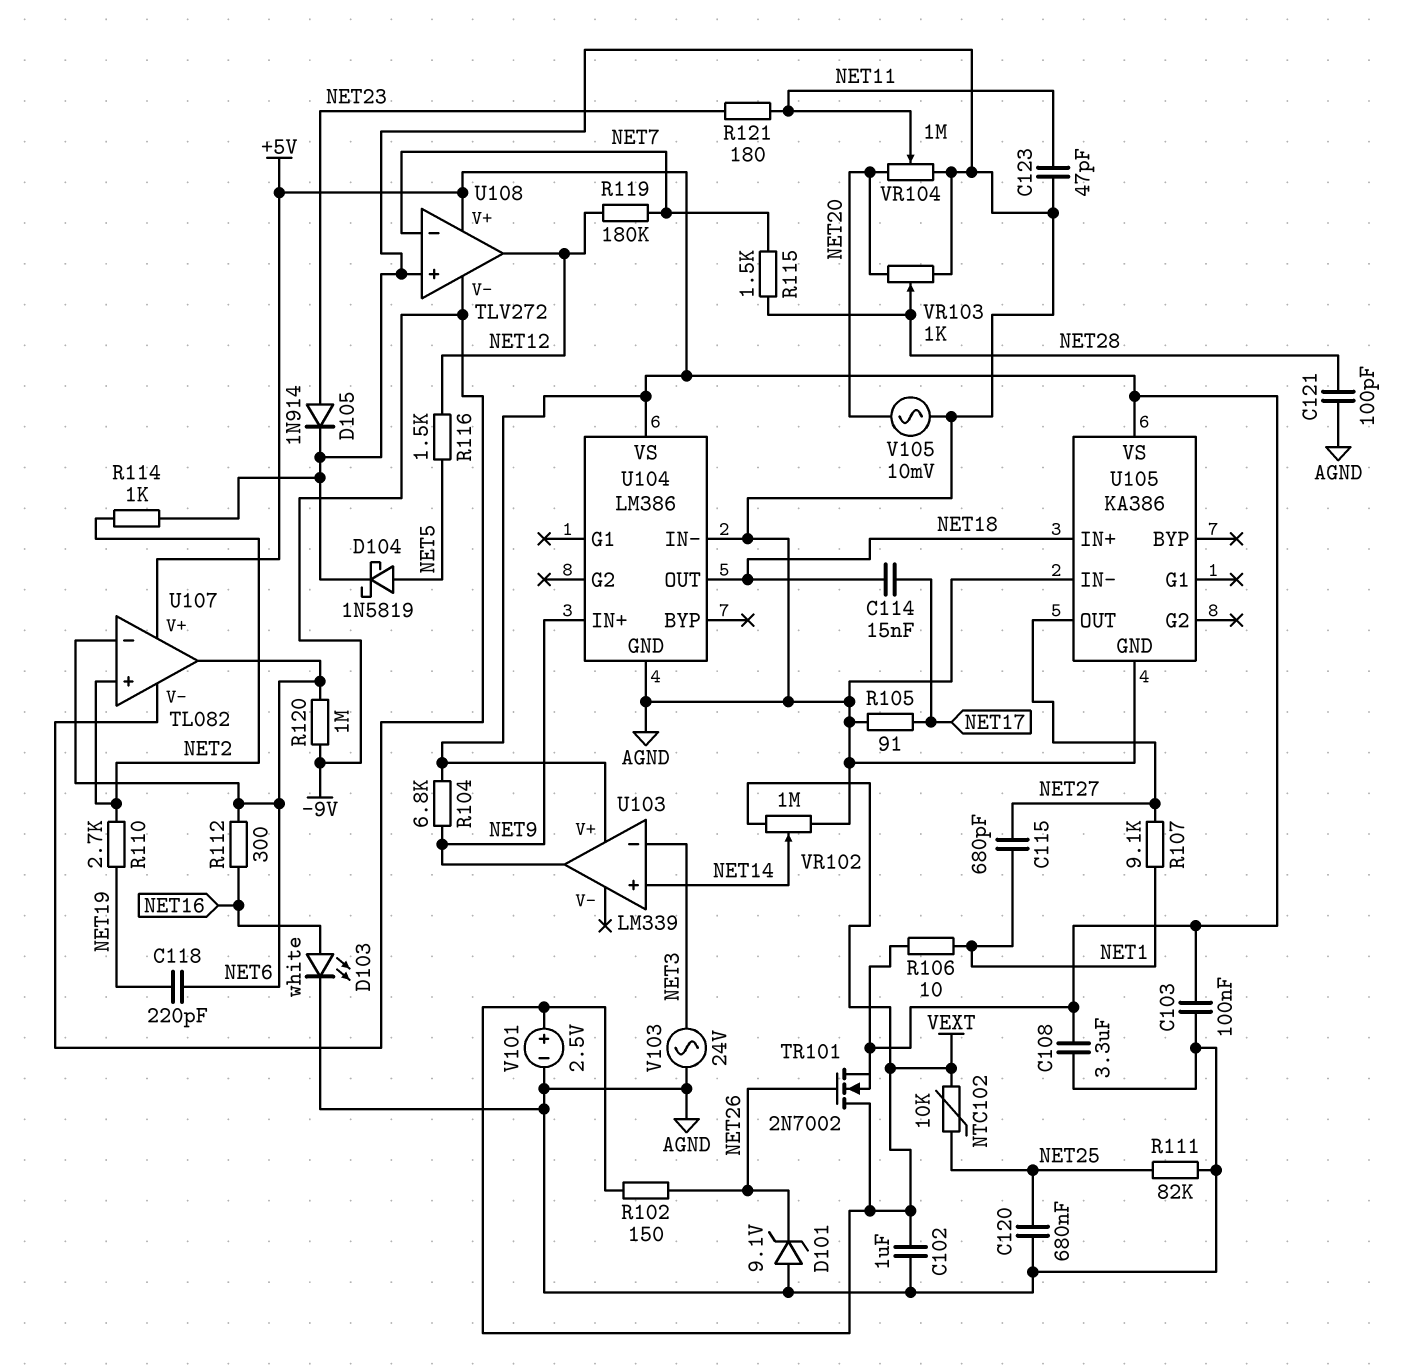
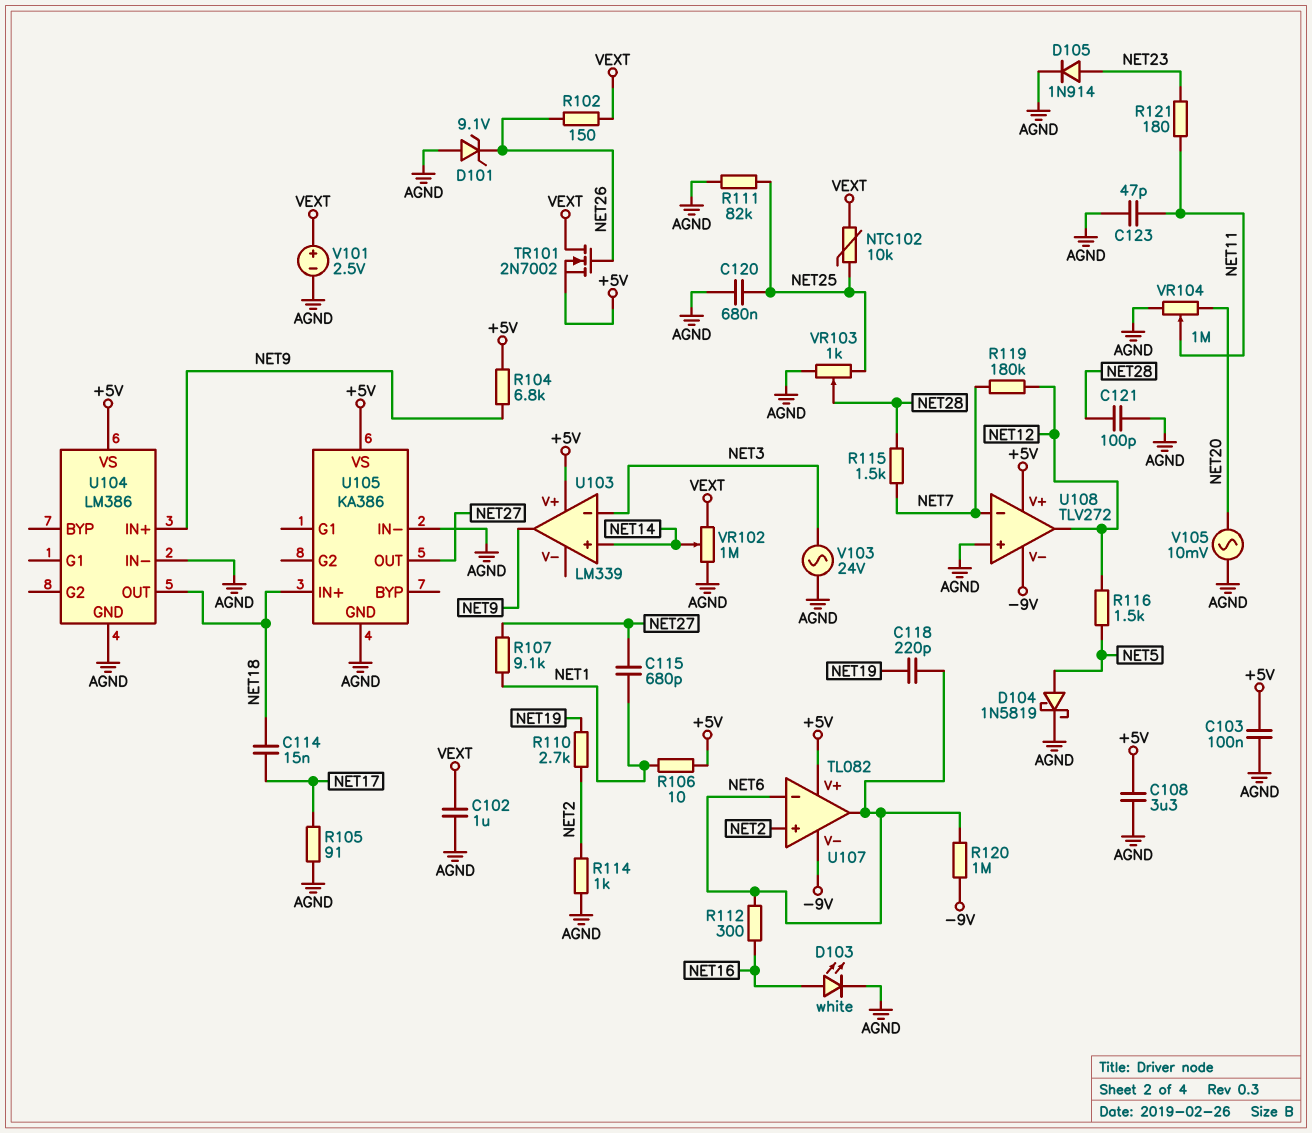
VR103: 1k (AGND, NET20, wiper NET28) -> 1k (AGND, NET25, wiper NET28)

